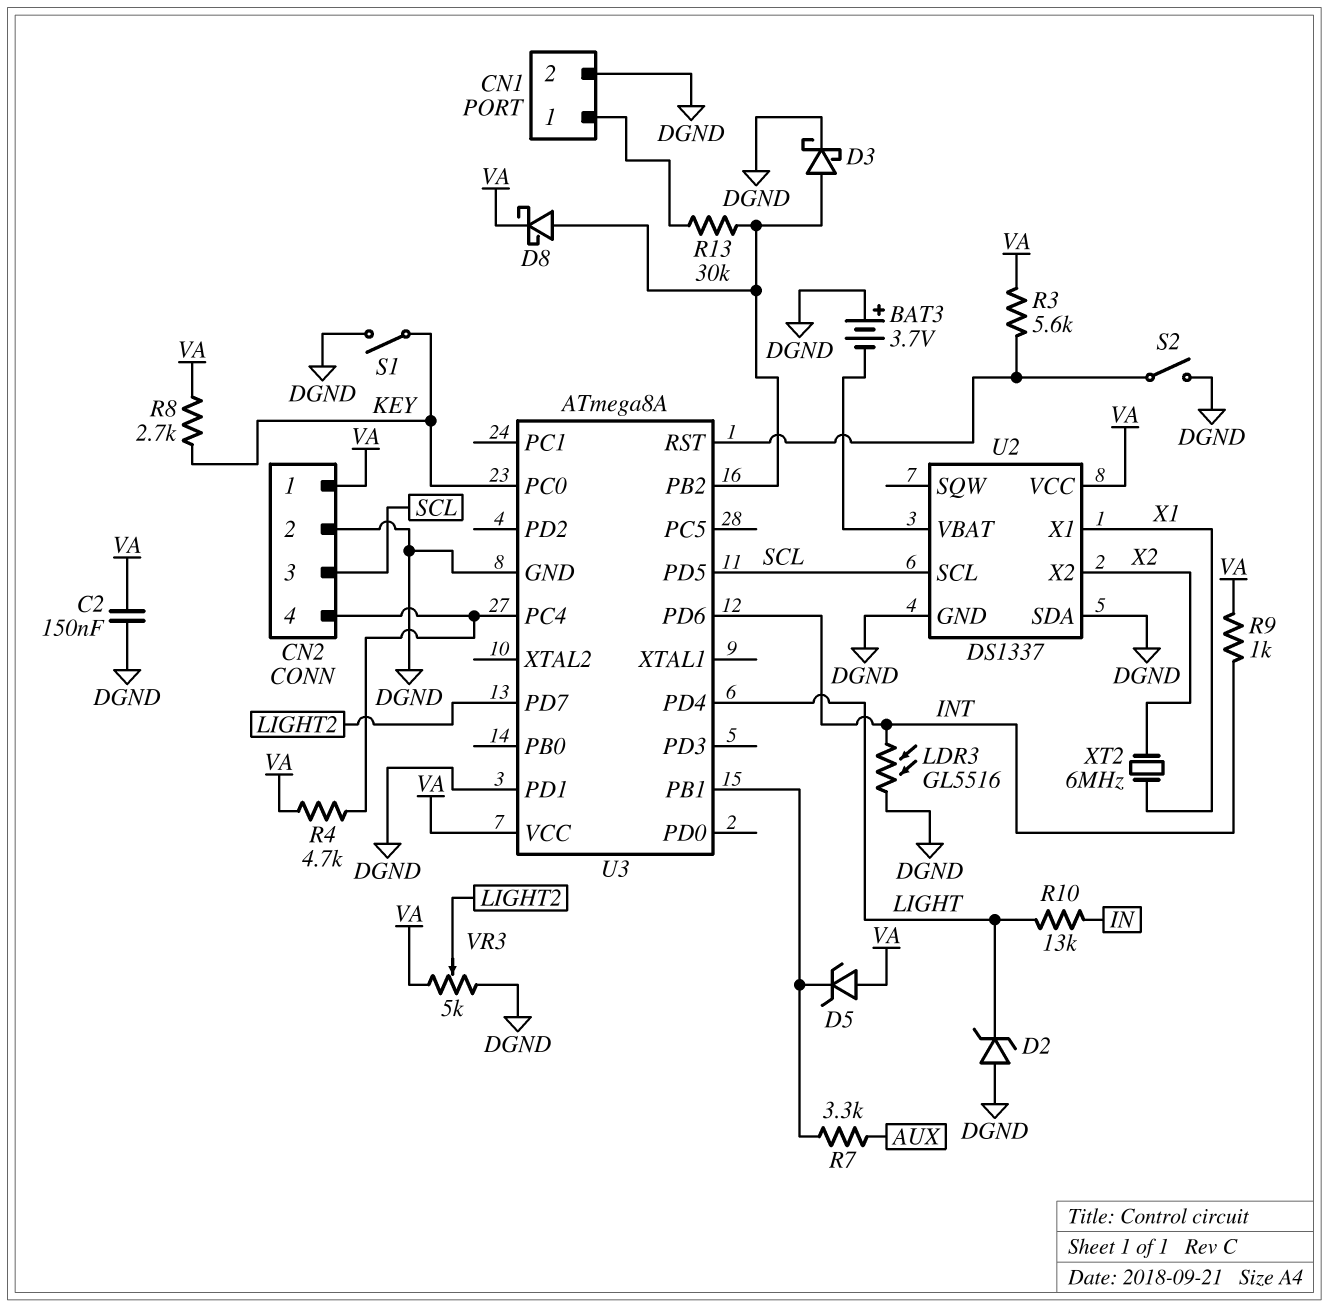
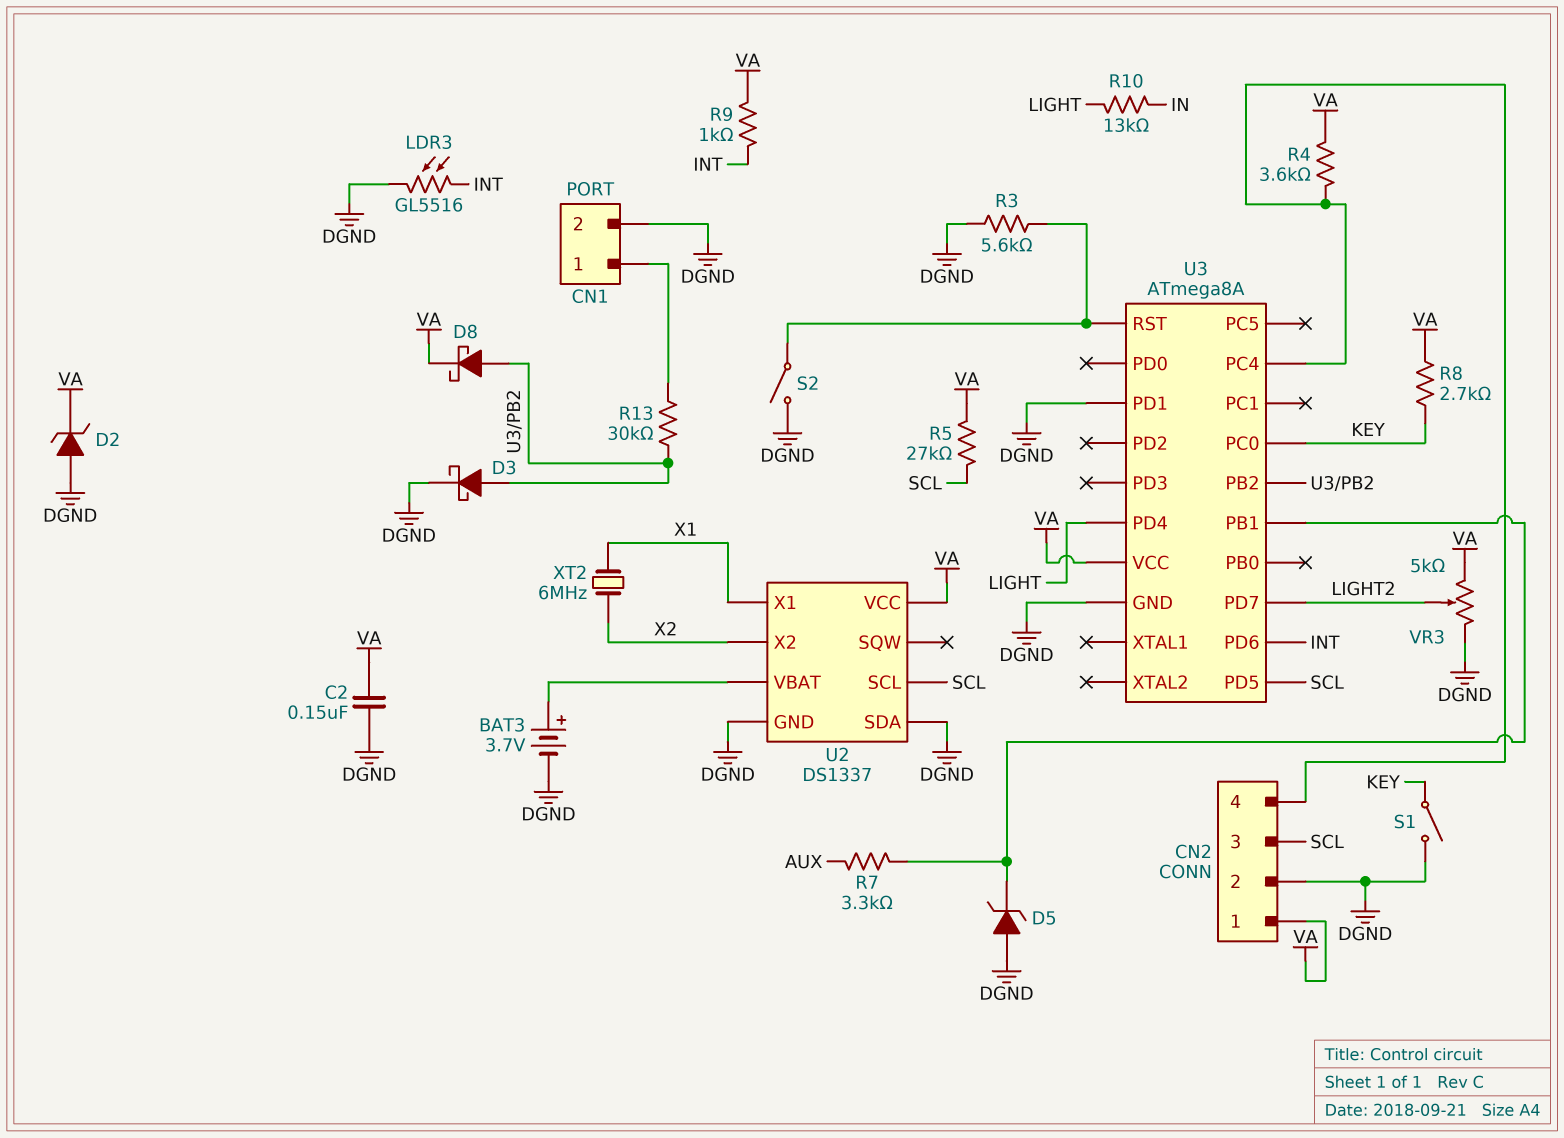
BAT3: 3.7V (plus DGND, minus U2/VBAT) -> 3.7V (plus U2/VBAT, minus DGND)
D2: zener (A DGND, K LIGHT) -> zener (A DGND, K VA)
D5: zener (A VA, K U3/PB1) -> zener (A DGND, K U3/PB1)
R3: 5.6k (U3/RST, VA) -> 5.6k (DGND, U3/RST)
R4: 4.7k (CN2/4, VA) -> 3.6k (CN2/4, VA)
R5: none -> 27k (SCL, VA)

